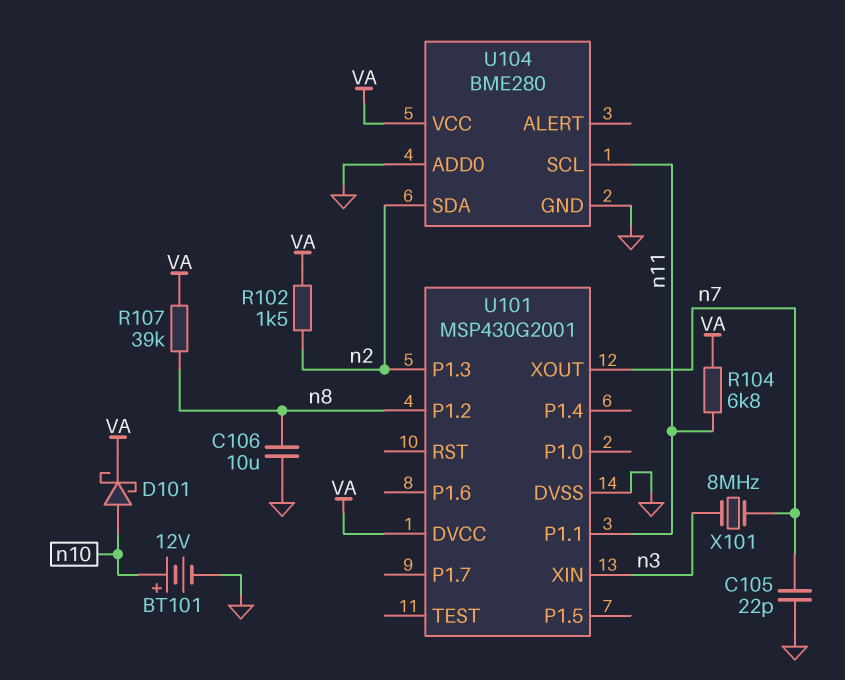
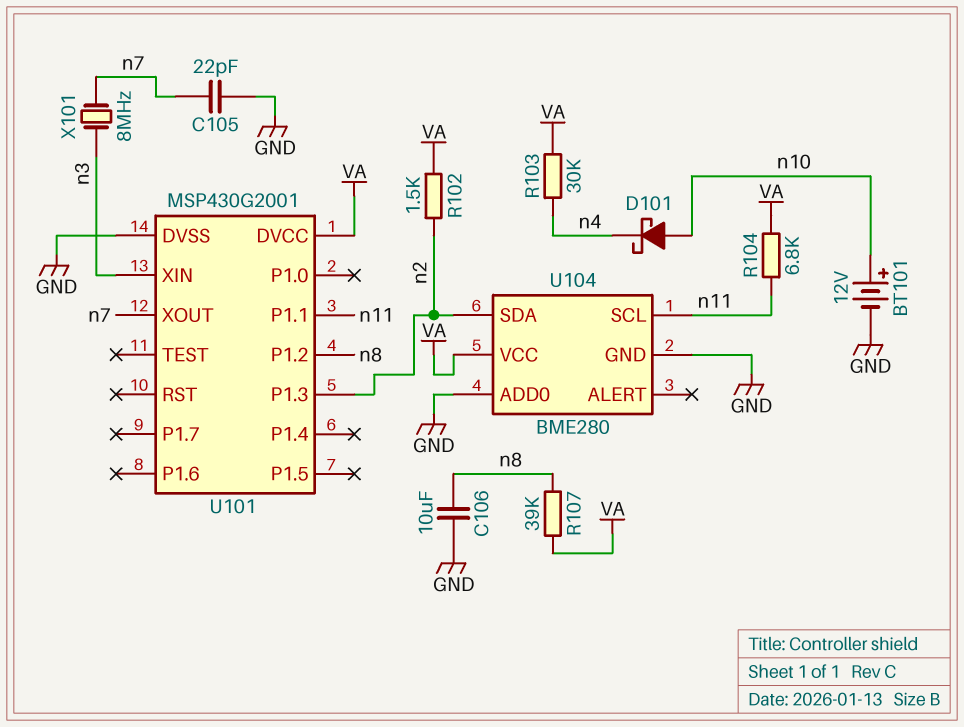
D101: schottky (A n10, K VA) -> schottky (A n10, K n4)
R103: none -> 30k (VA, n4)

